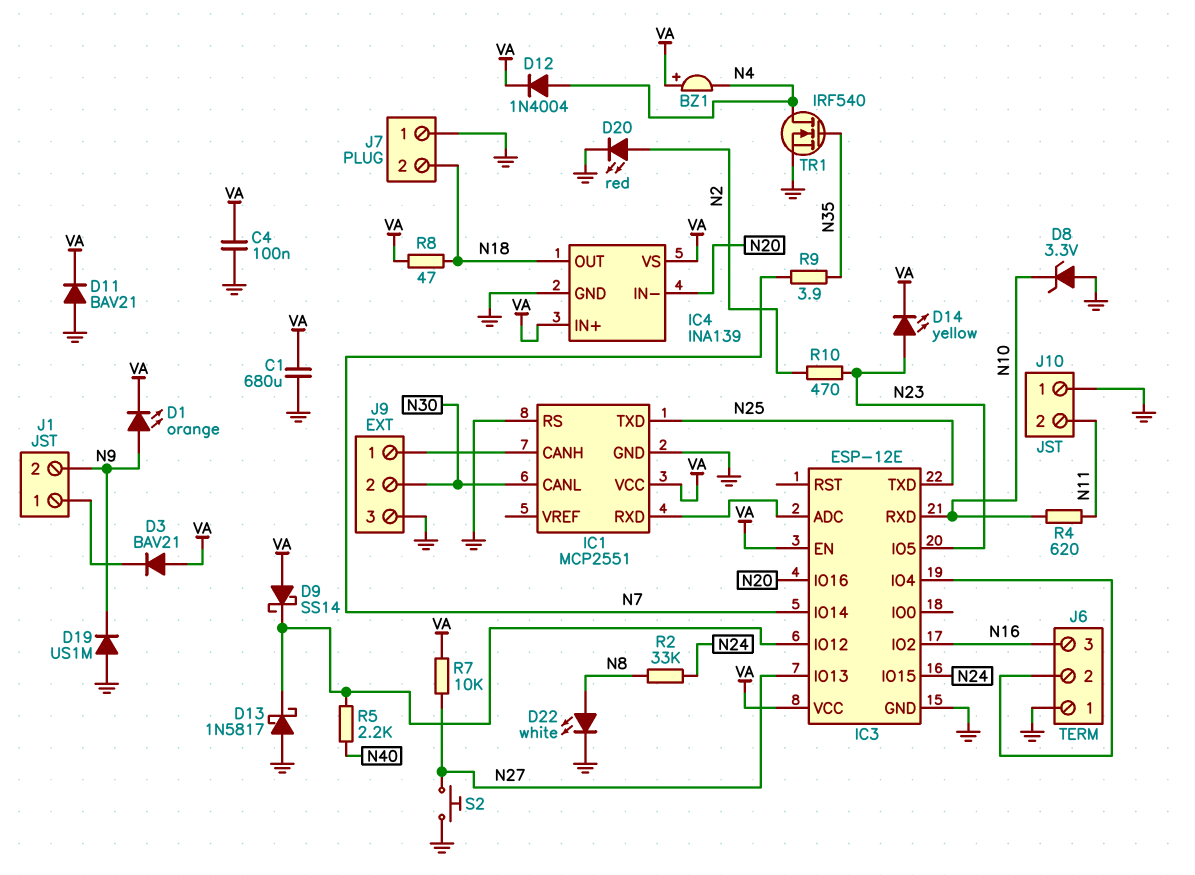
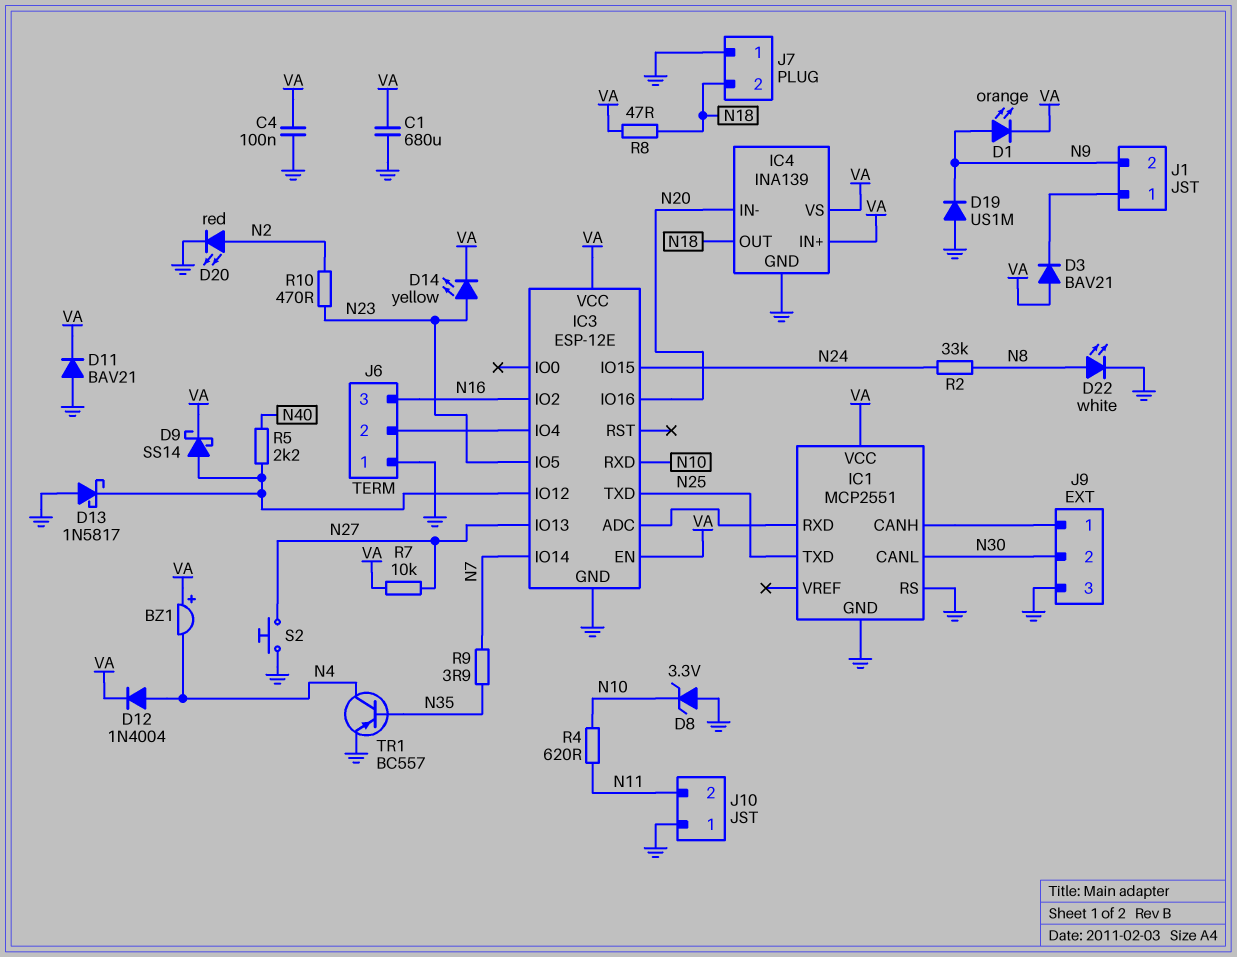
D9: schottky SS14 (A VA, K IC3/IO12) -> schottky SS14 (A IC3/IO12, K VA)
TR1: NMOS IRF540 (G N35, D N4, S GND) -> PNP BC557 (B N35, C N4, E GND)

